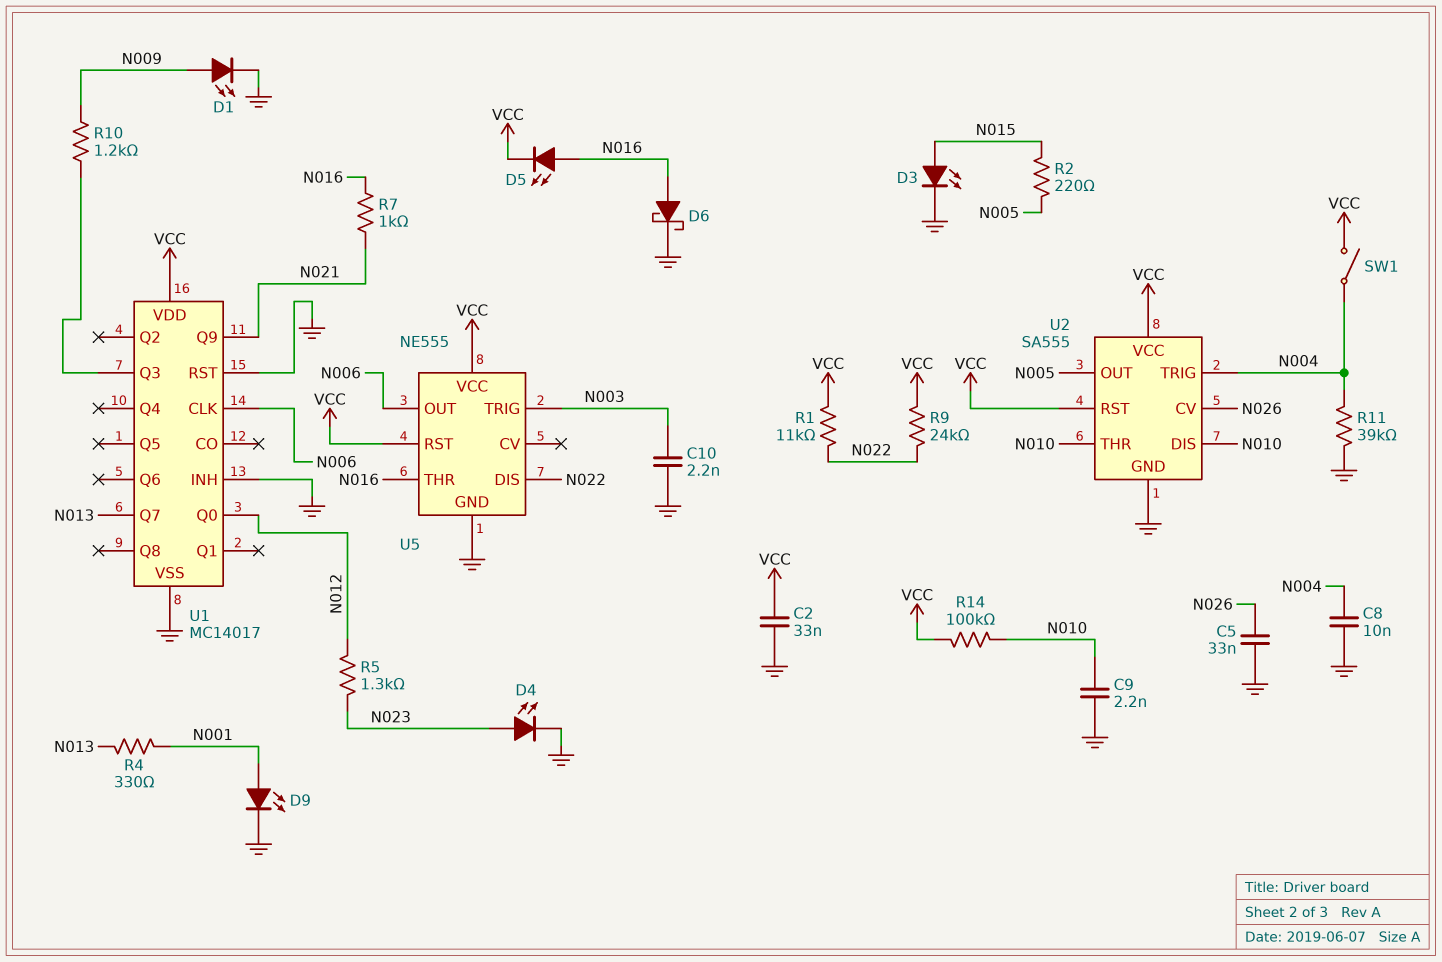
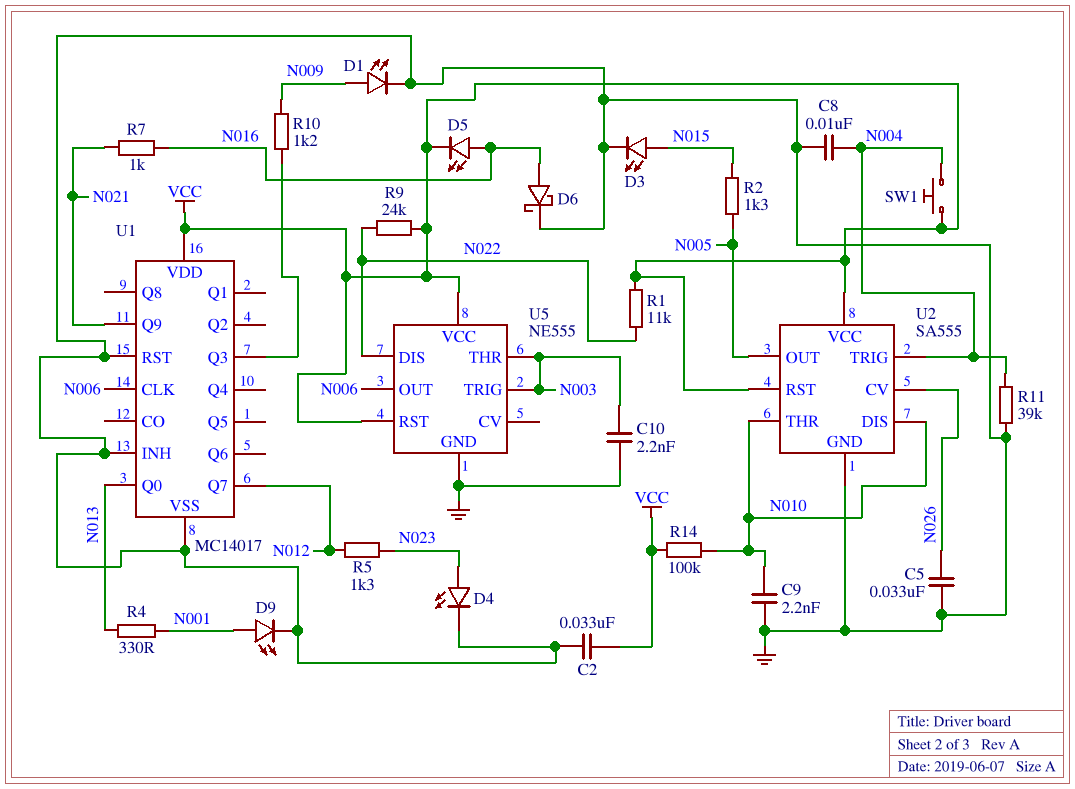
R2: 220 (N005, N015) -> 1.3k (N005, N015)
SW1: switch (N004, VCC) -> button (N004, VCC)
U1 pin Q0: N012 -> N013
U1 pin Q7: N013 -> N012
U5 pin THR: N016 -> N003

